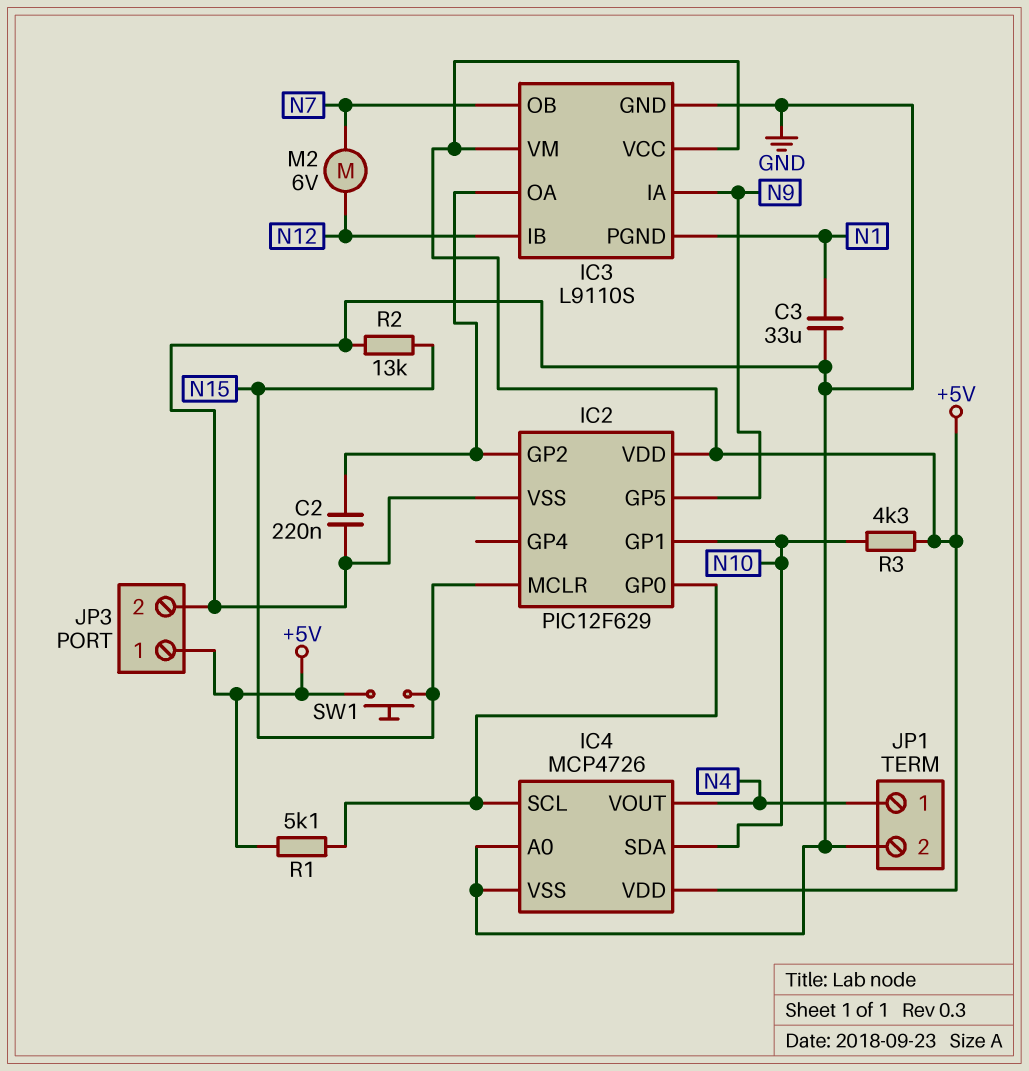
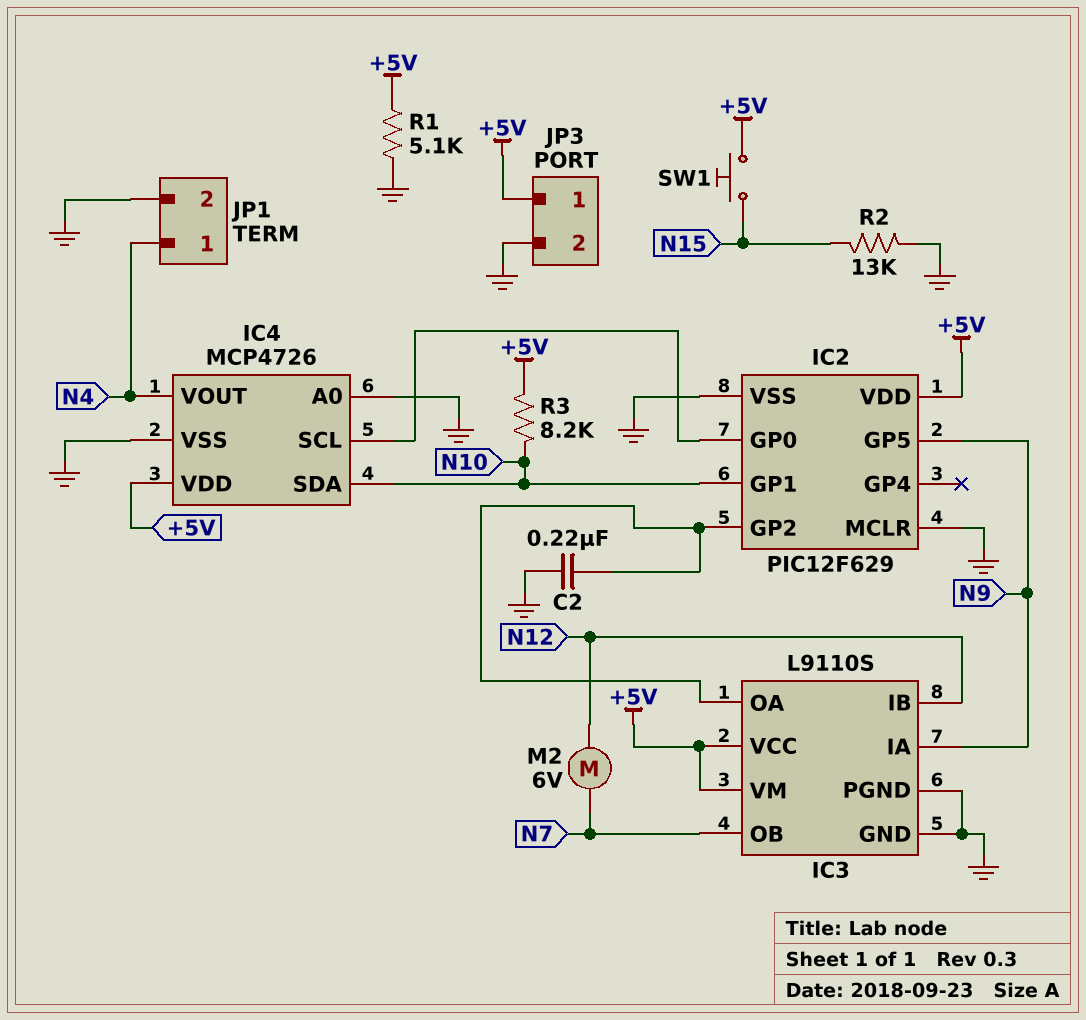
C3: 33uF (GND, N1) -> none
IC2 pin MCLR: N15 -> GND
IC3 pin PGND: N1 -> GND
R1: 5.1k (+5V, IC2/GP0) -> 5.1k (+5V, GND)
R3: 4.3k (+5V, N10) -> 8.2k (+5V, N10)

